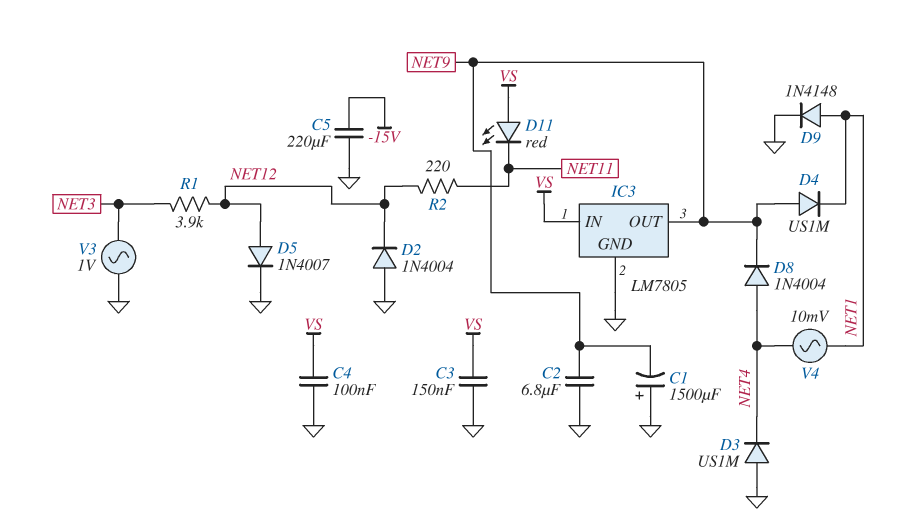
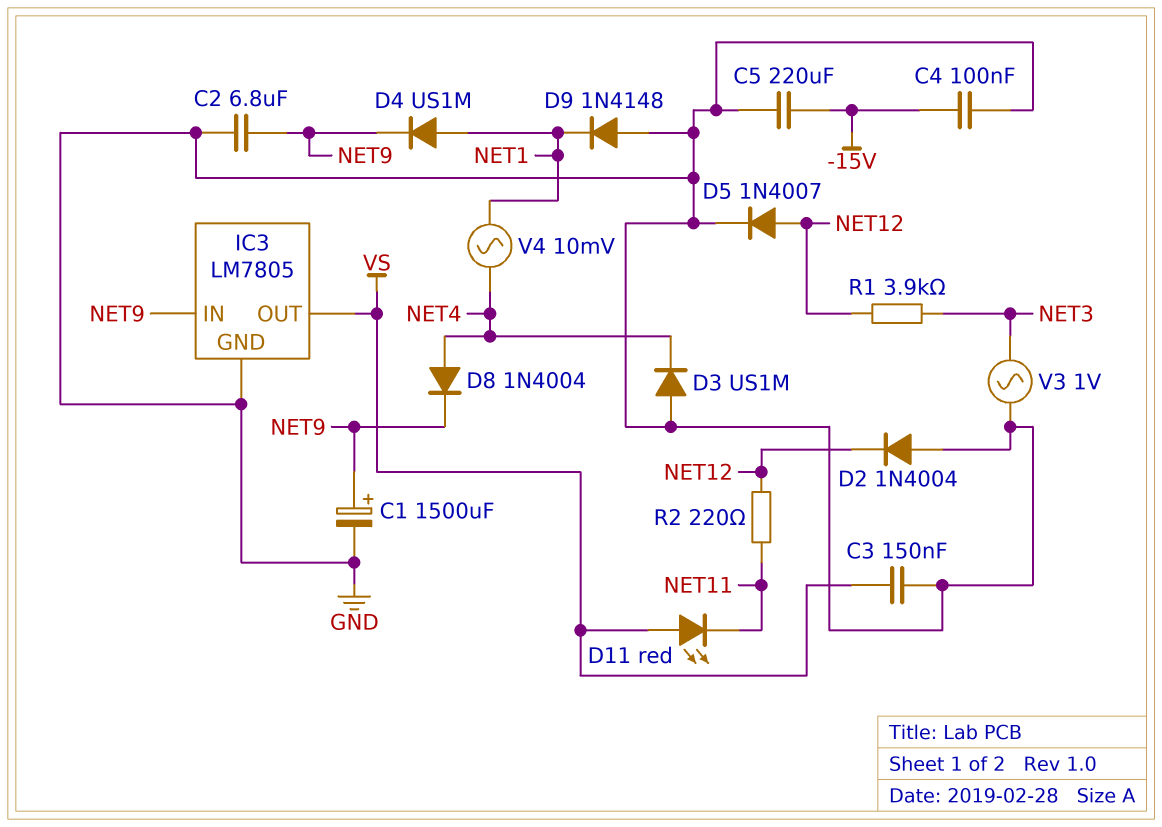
C1: 1500uF (plus GND, minus NET9) -> 1500uF (plus NET9, minus GND)
C4: 100nF (GND, VS) -> 100nF (-15V, GND)
D4: diode US1M (A NET9, K NET1) -> diode US1M (A NET1, K NET9)
D9: diode 1N4148 (A NET1, K GND) -> diode 1N4148 (A GND, K NET1)
IC3 pin IN: VS -> NET9
IC3 pin OUT: NET9 -> VS

